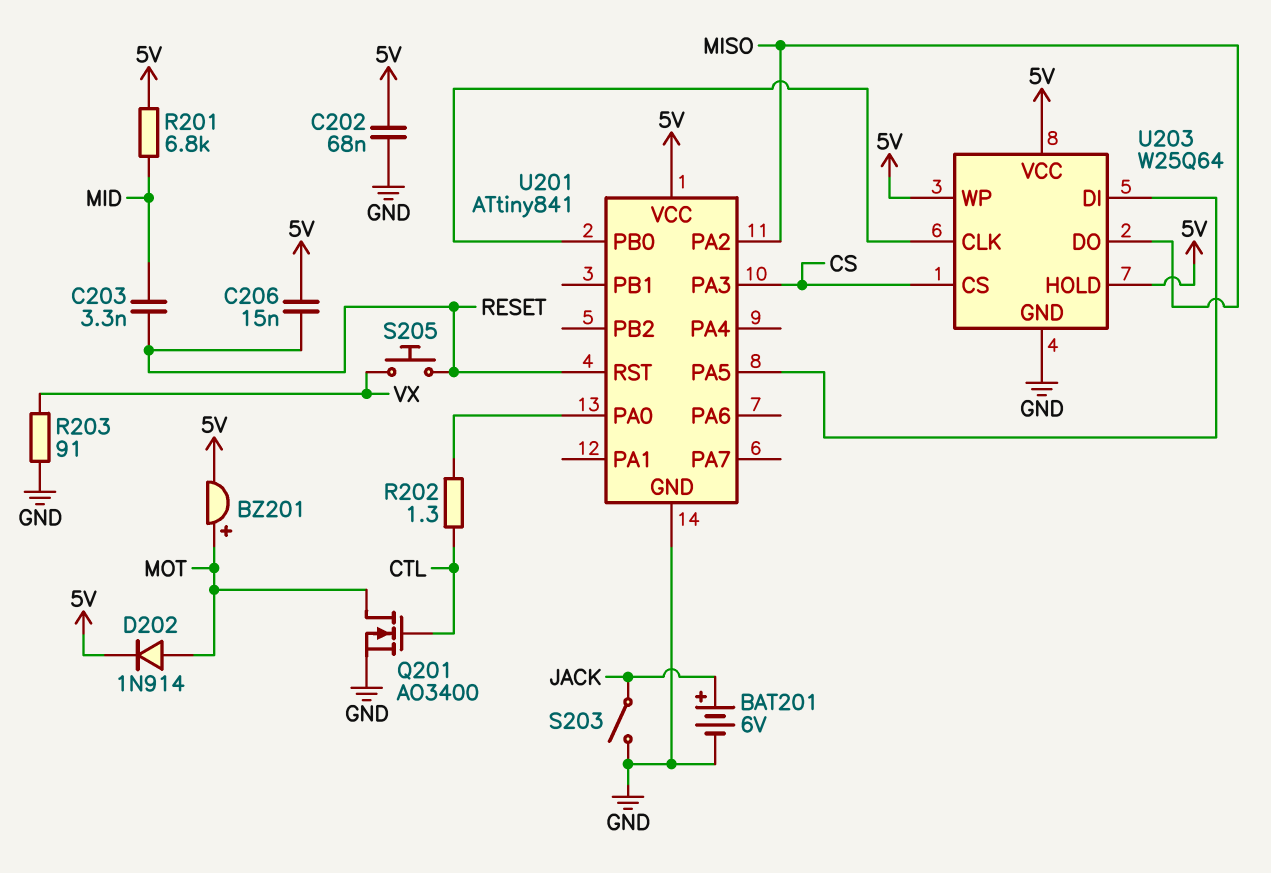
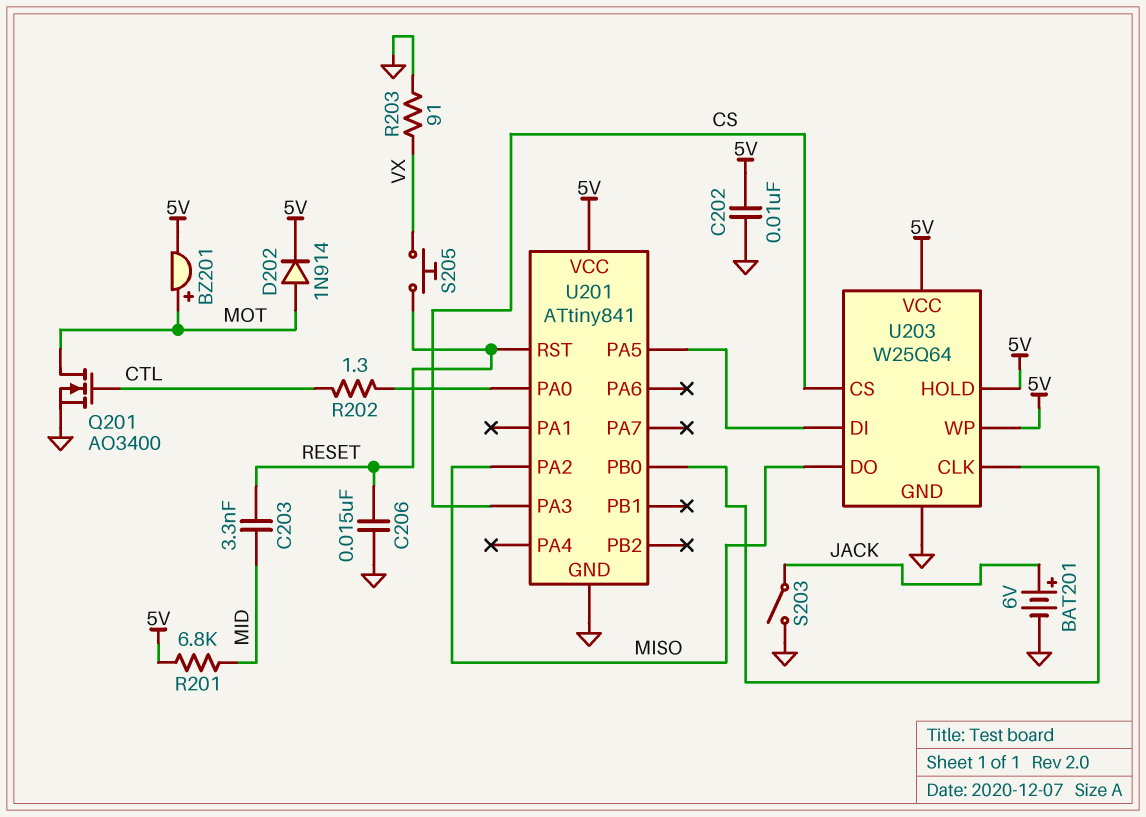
C202: 68nF (5V, GND) -> 10nF (5V, GND)
C206: 15nF (5V, RESET) -> 15nF (GND, RESET)

